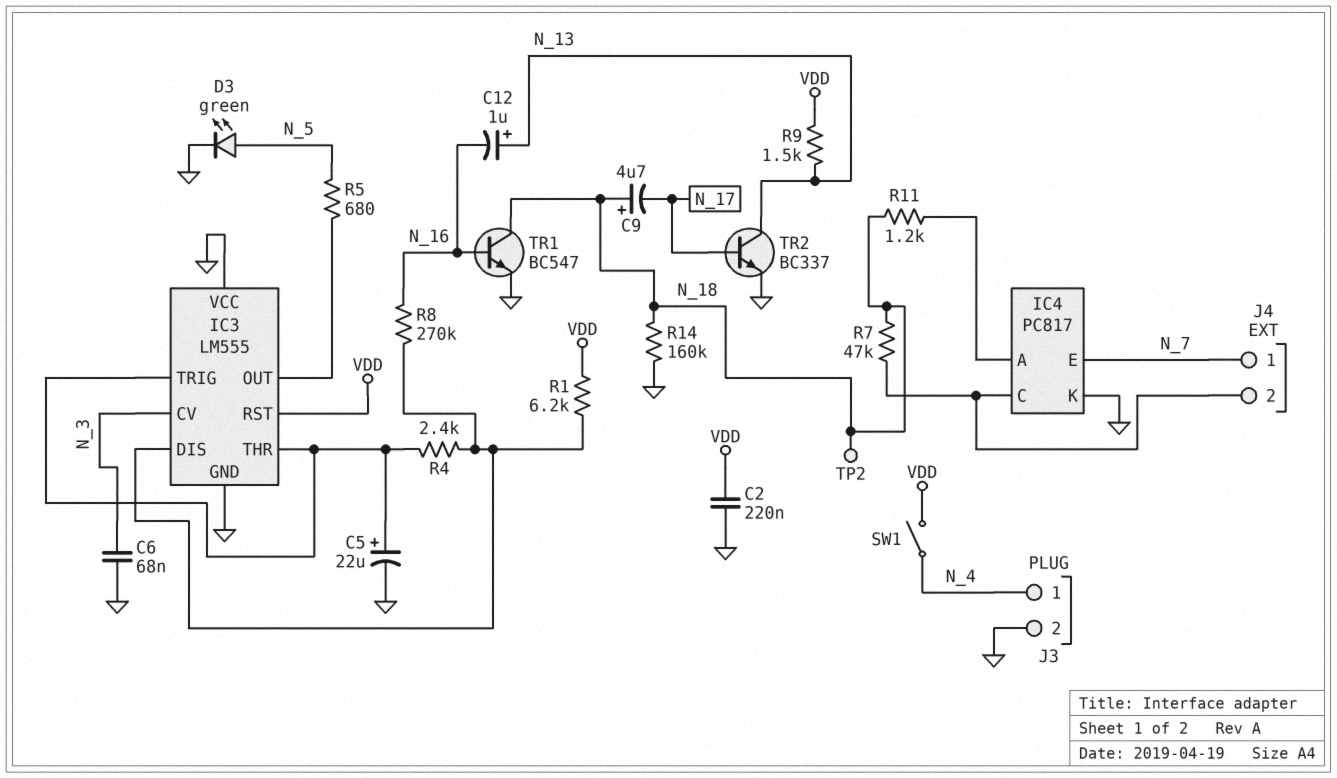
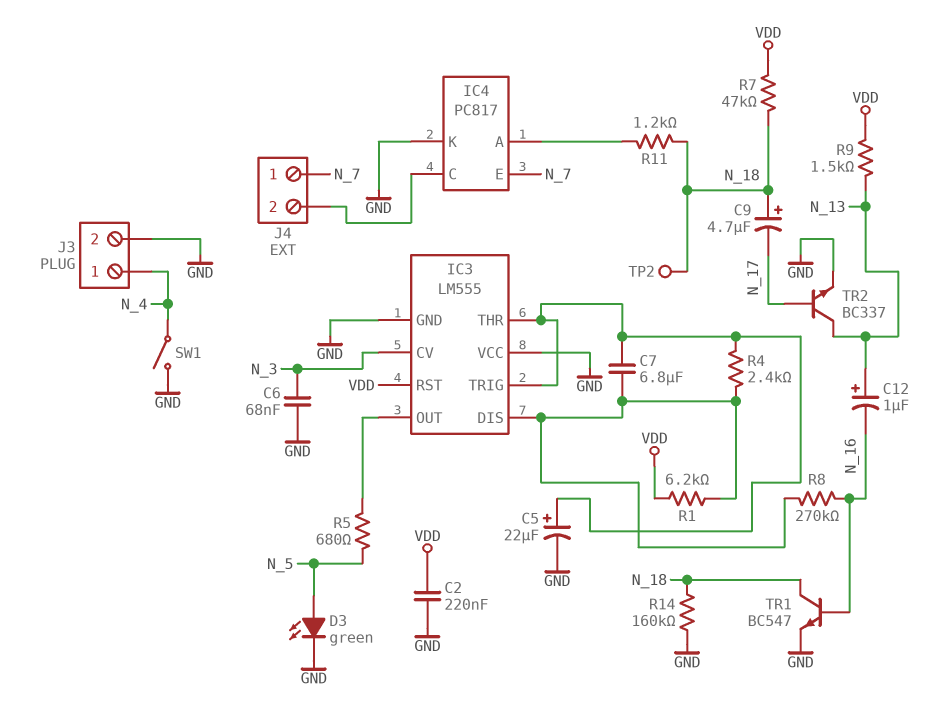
C7: none -> 6.8uF (IC3/DIS, IC3/THR)
R7: 47k (IC4/C, N_18) -> 47k (N_18, VDD)
SW1: switch (N_4, VDD) -> switch (GND, N_4)

